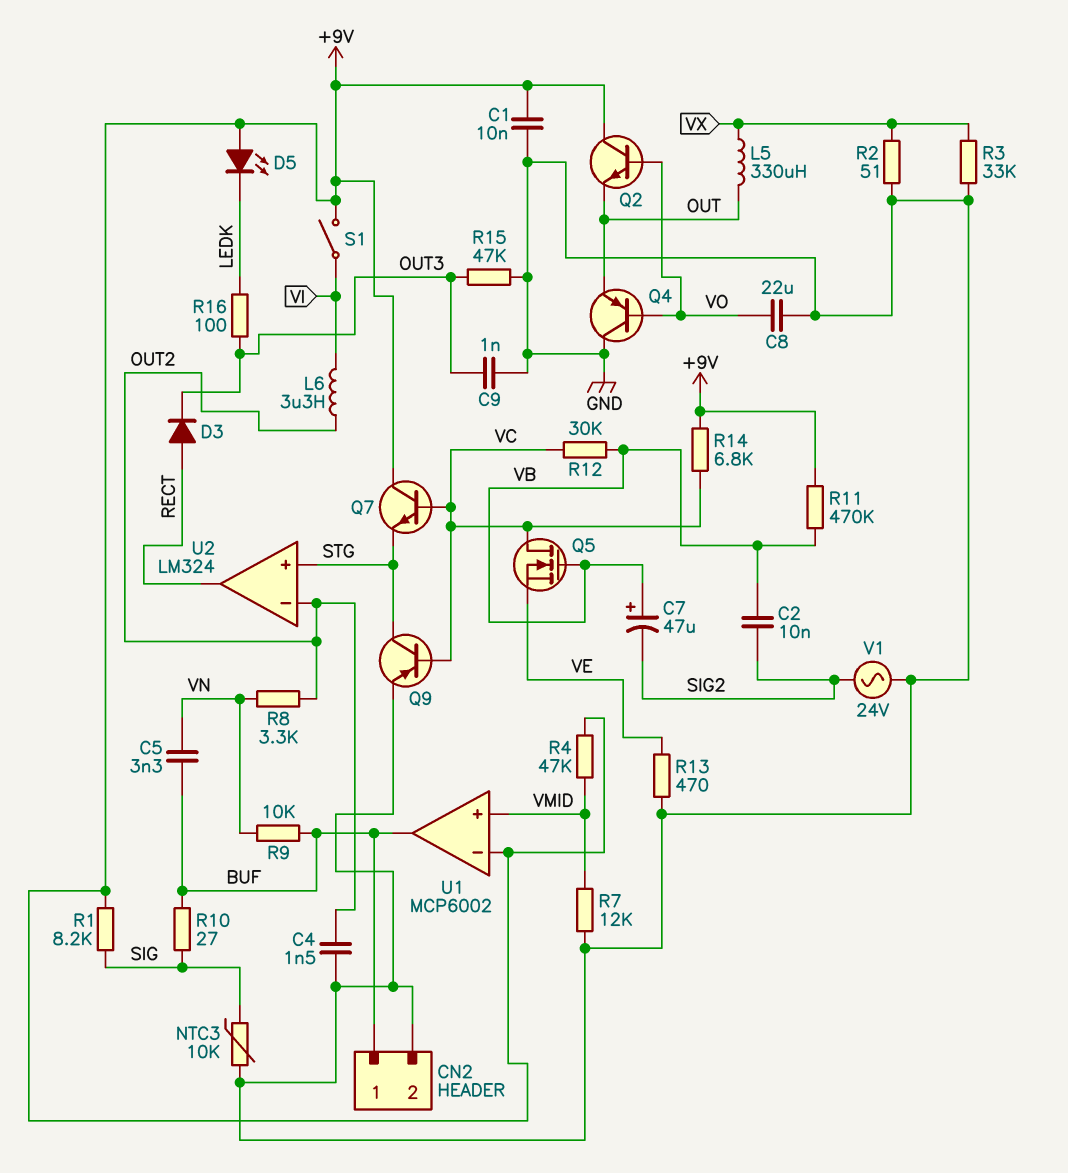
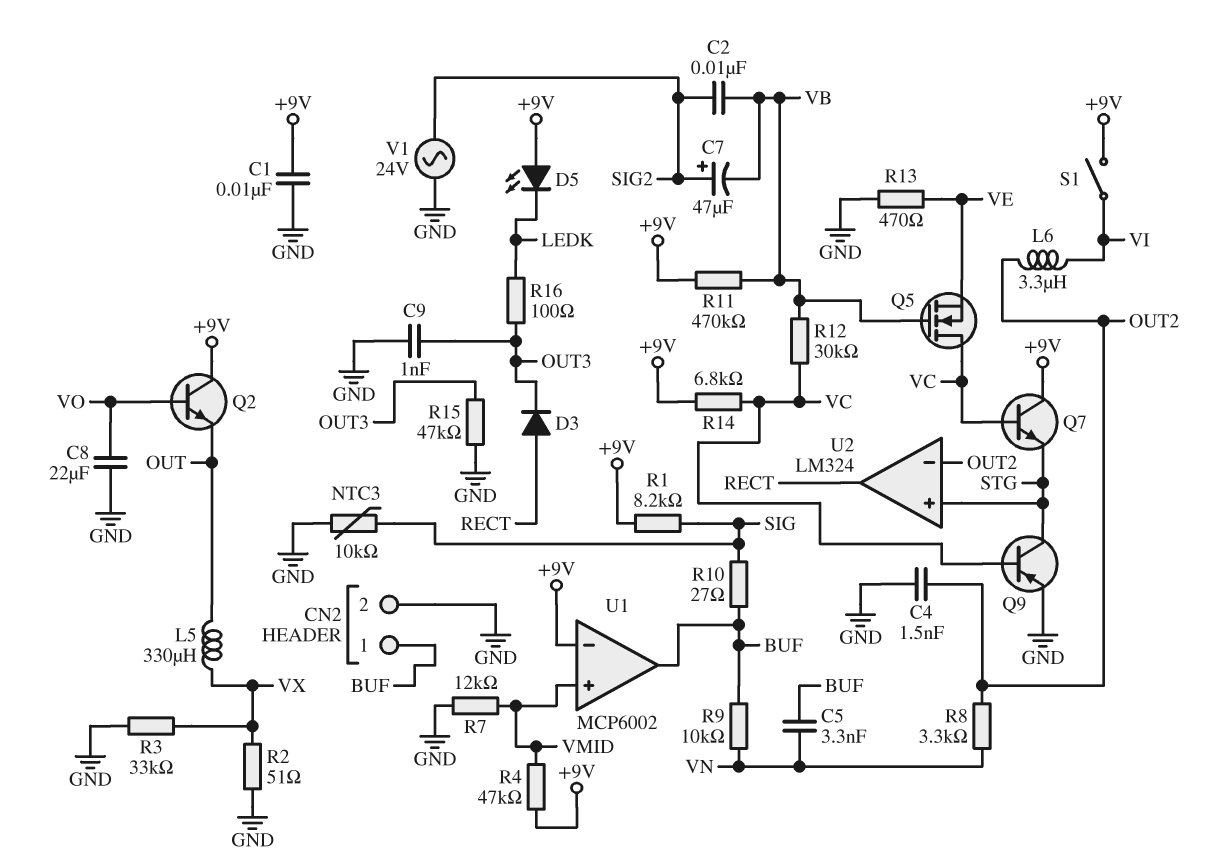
C7: 47uF (plus VB, minus SIG2) -> 47uF (plus SIG2, minus VB)
Q4: PNP (B VO, C GND, E OUT) -> none

